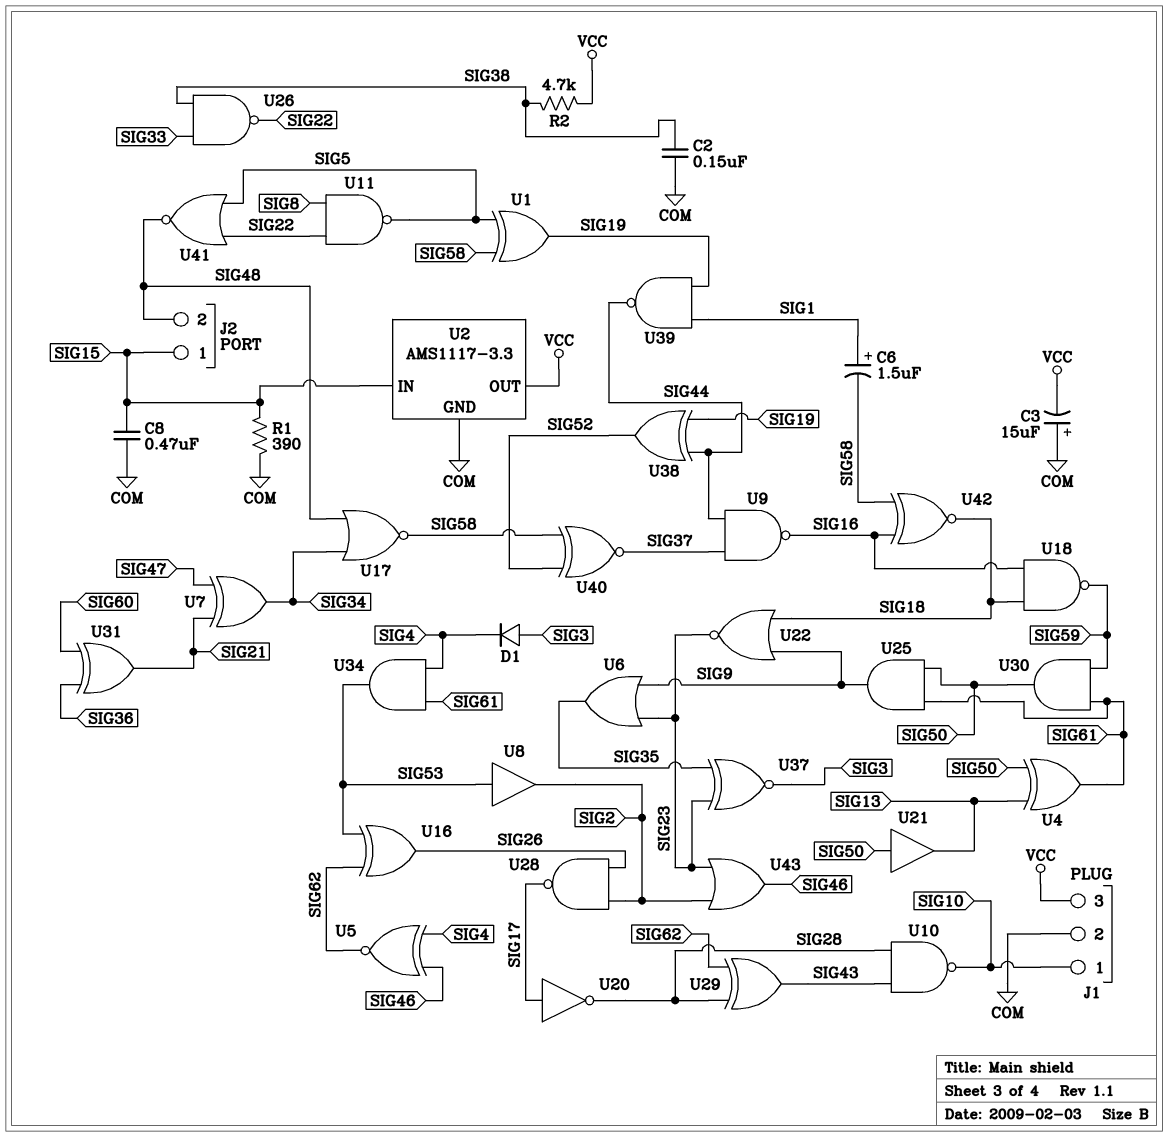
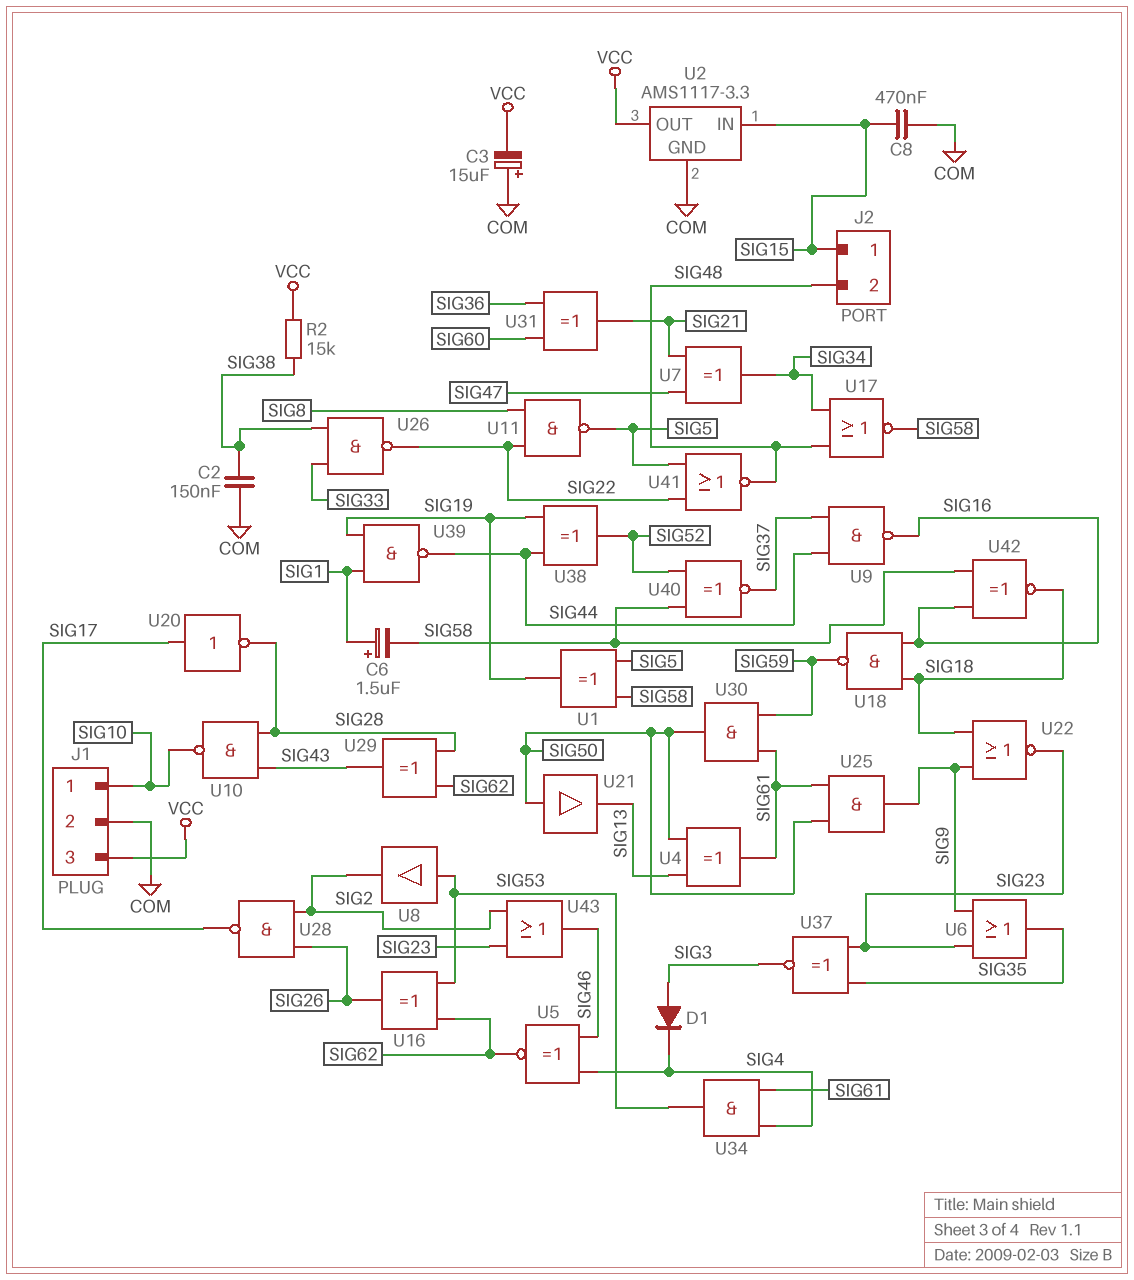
R1: 390 (COM, SIG15) -> none
R2: 4.7k (SIG38, VCC) -> 15k (SIG38, VCC)

